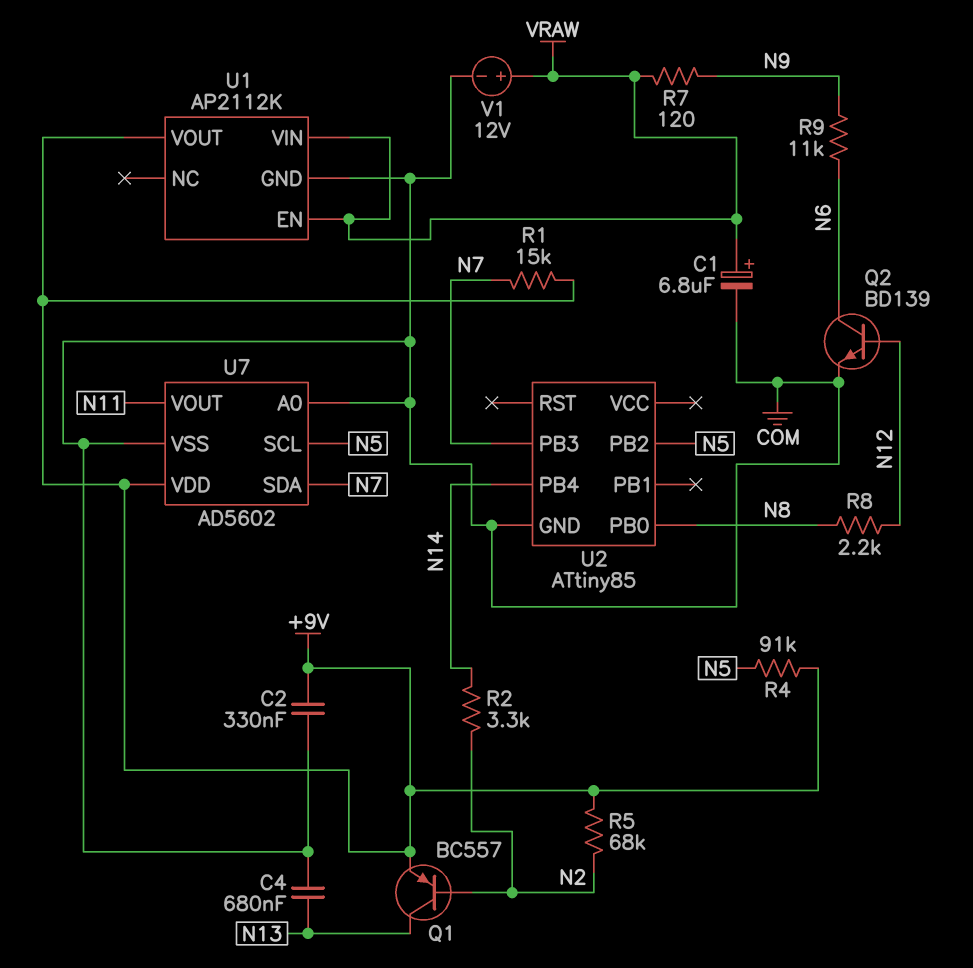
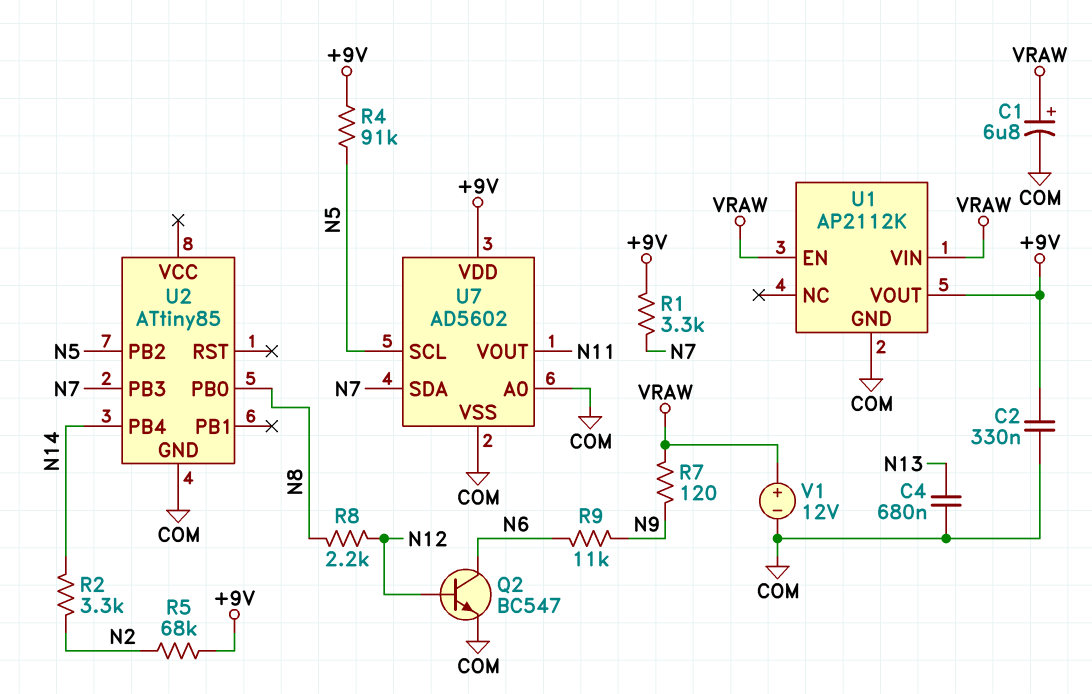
Q1: PNP BC557 (B N2, C N13, E +9V) -> none
Q2: NPN BD139 (B N12, C N6, E COM) -> NPN BC547 (B N12, C N6, E COM)
R1: 15k (+9V, N7) -> 3.3k (+9V, N7)

